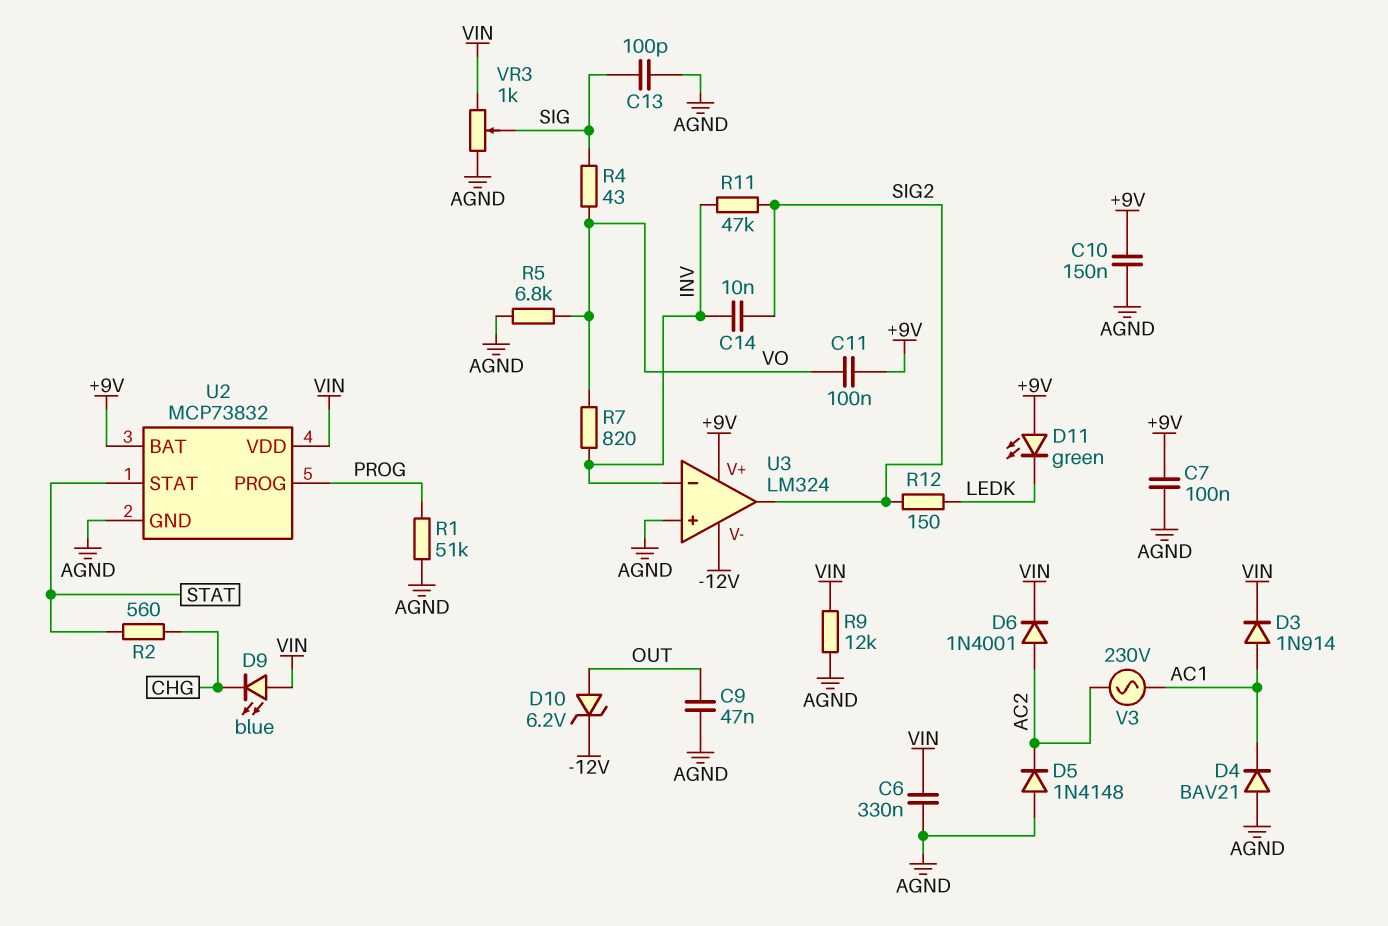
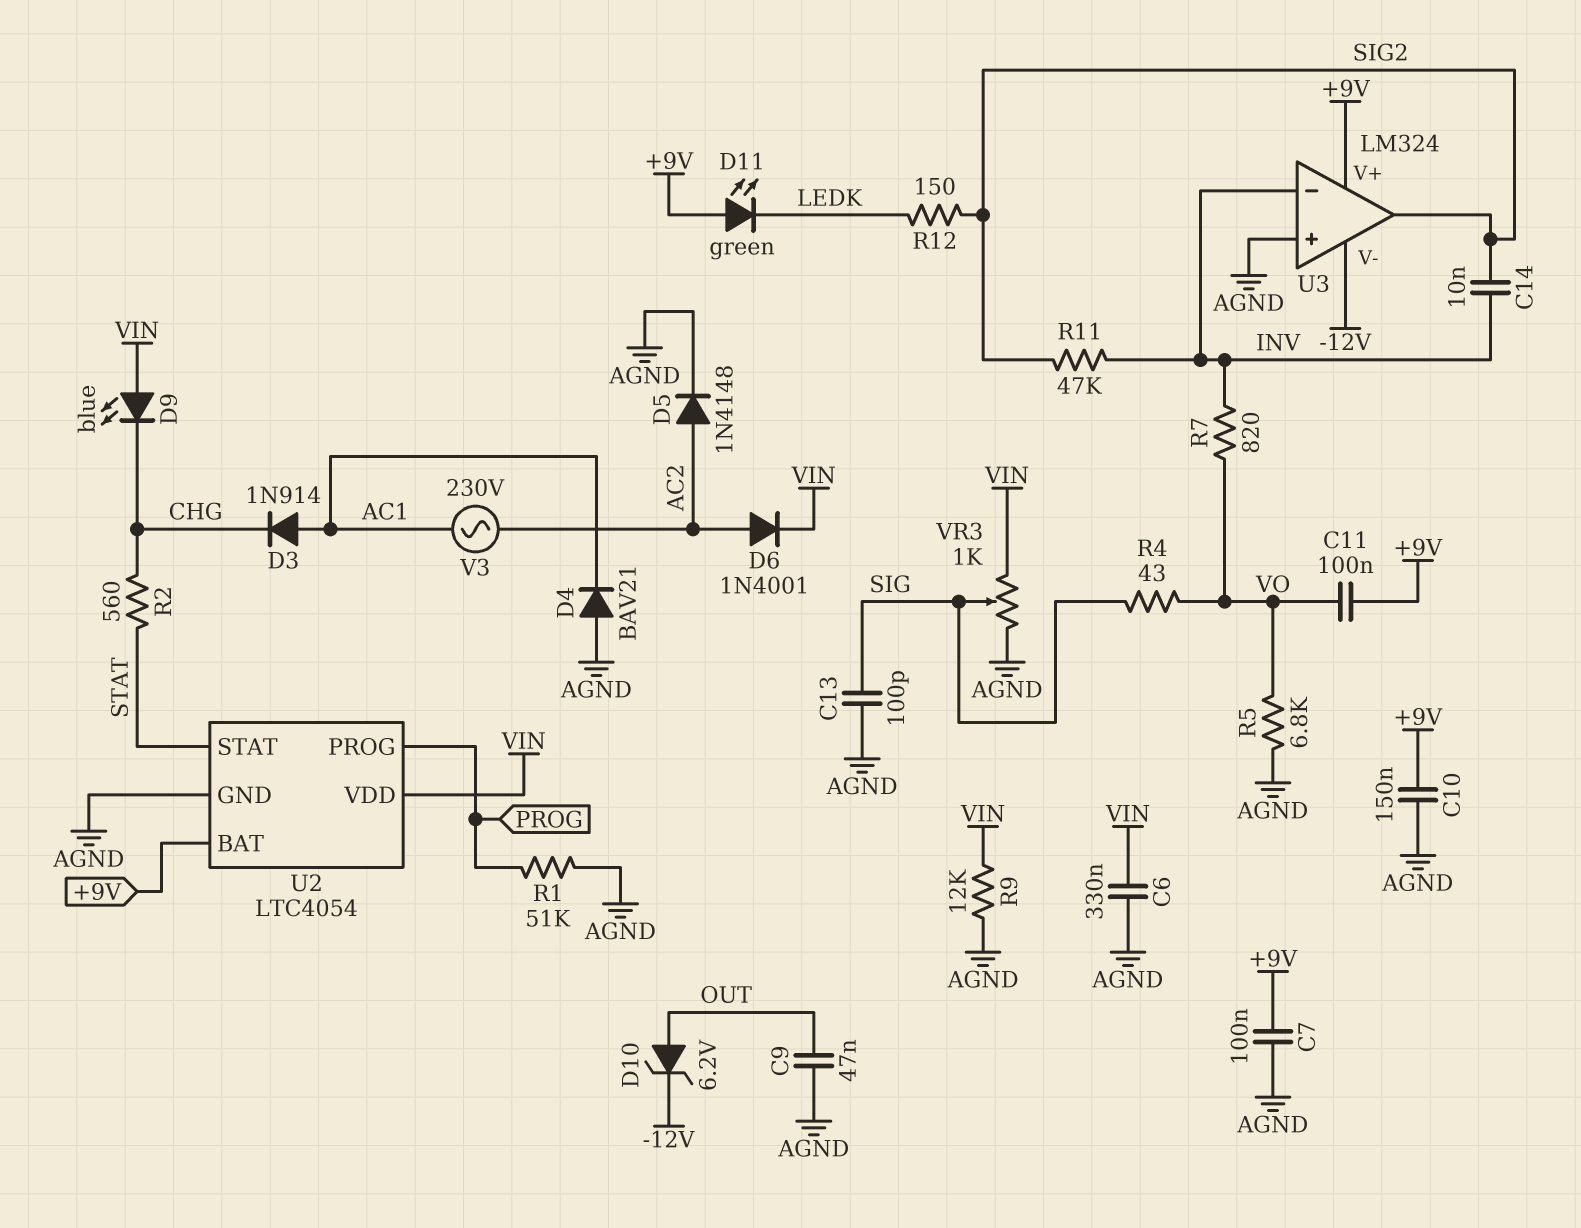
D3: diode 1N914 (A AC1, K VIN) -> diode 1N914 (A AC1, K CHG)
D5: diode 1N4148 (A AGND, K AC2) -> diode 1N4148 (A AC2, K AGND)
U2: MCP73832 -> LTC4054

